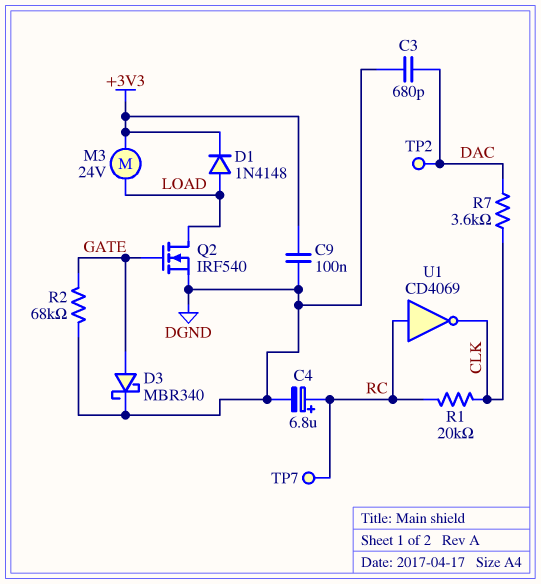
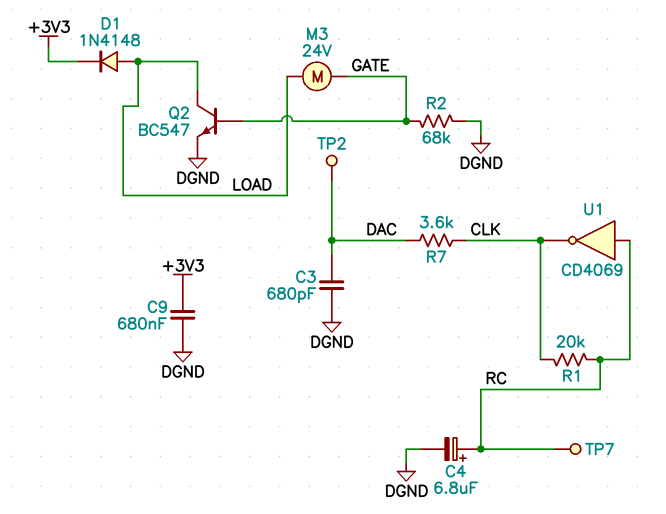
C9: 100nF (+3V3, DGND) -> 680nF (+3V3, DGND)
D3: schottky MBR340 (A GATE, K DGND) -> none
M3: motor 24V (+3V3, LOAD) -> motor 24V (GATE, LOAD)
Q2: NMOS IRF540 (G GATE, D LOAD, S DGND) -> NPN BC547 (B GATE, C LOAD, E DGND)

